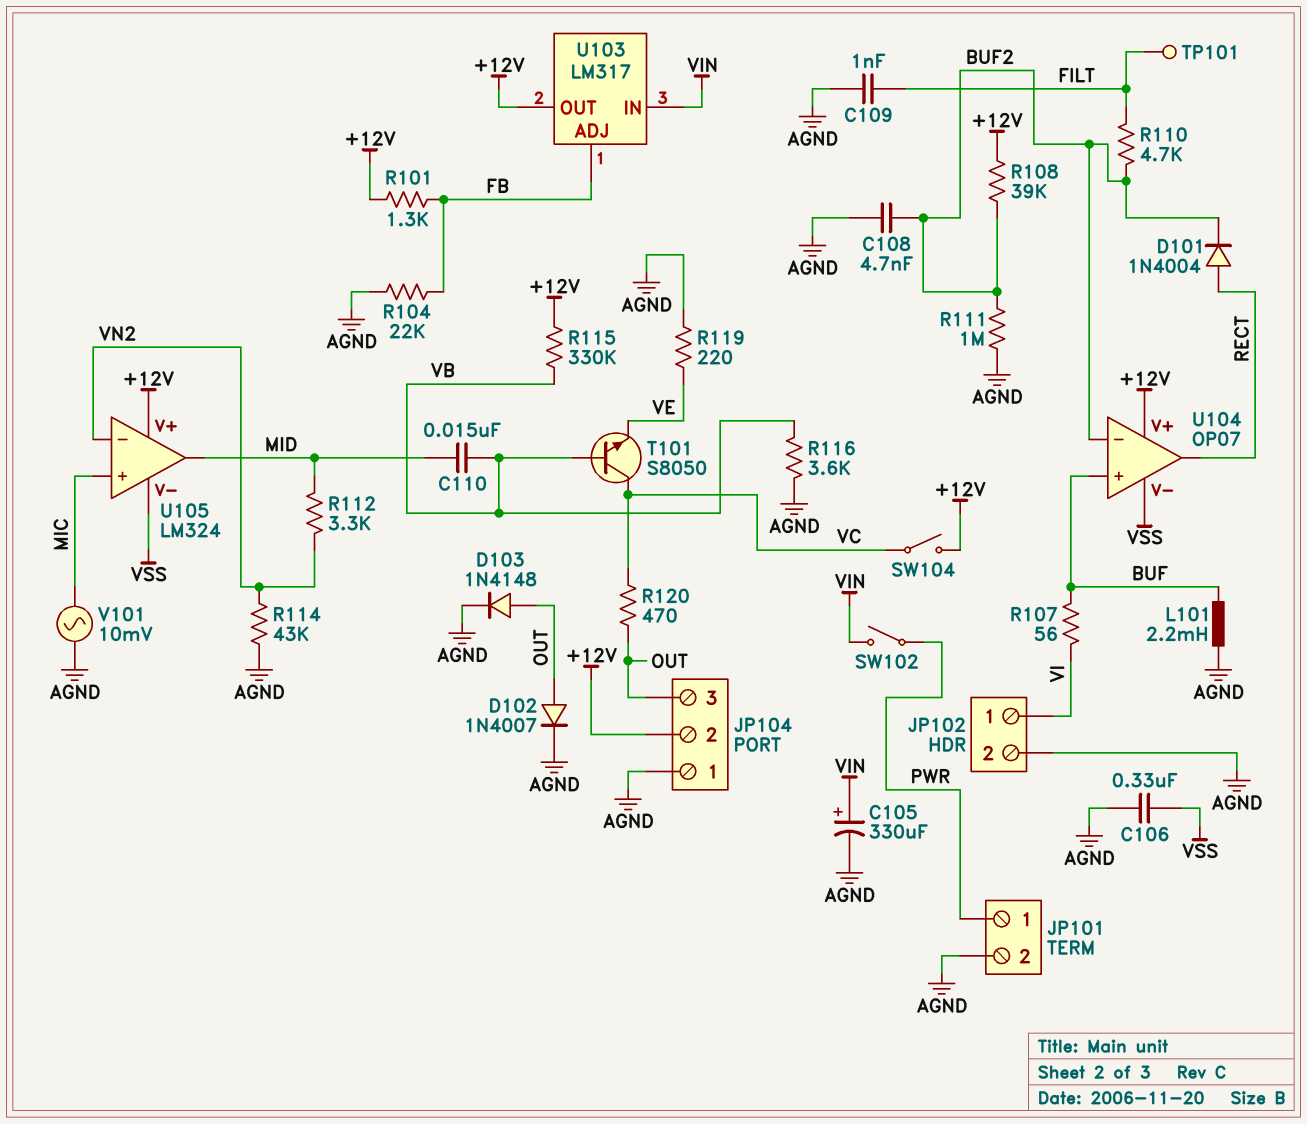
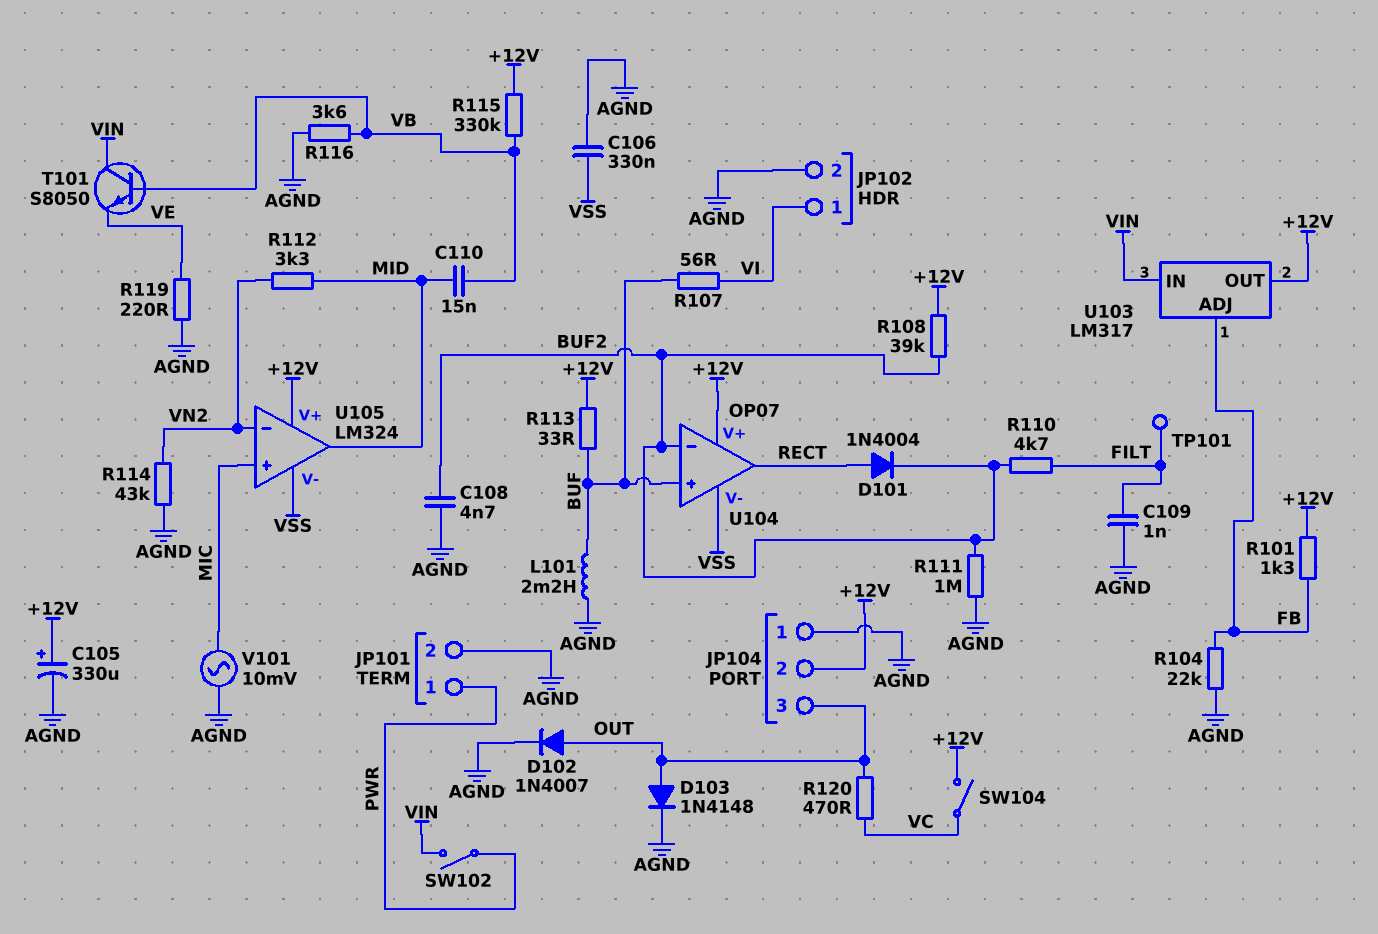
C105: 330uF (plus VIN, minus AGND) -> 330uF (plus +12V, minus AGND)
R113: none -> 33 (+12V, BUF)
T101: NPN S8050 (B VB, C VC, E VE) -> NPN S8050 (B VB, C VIN, E VE)

